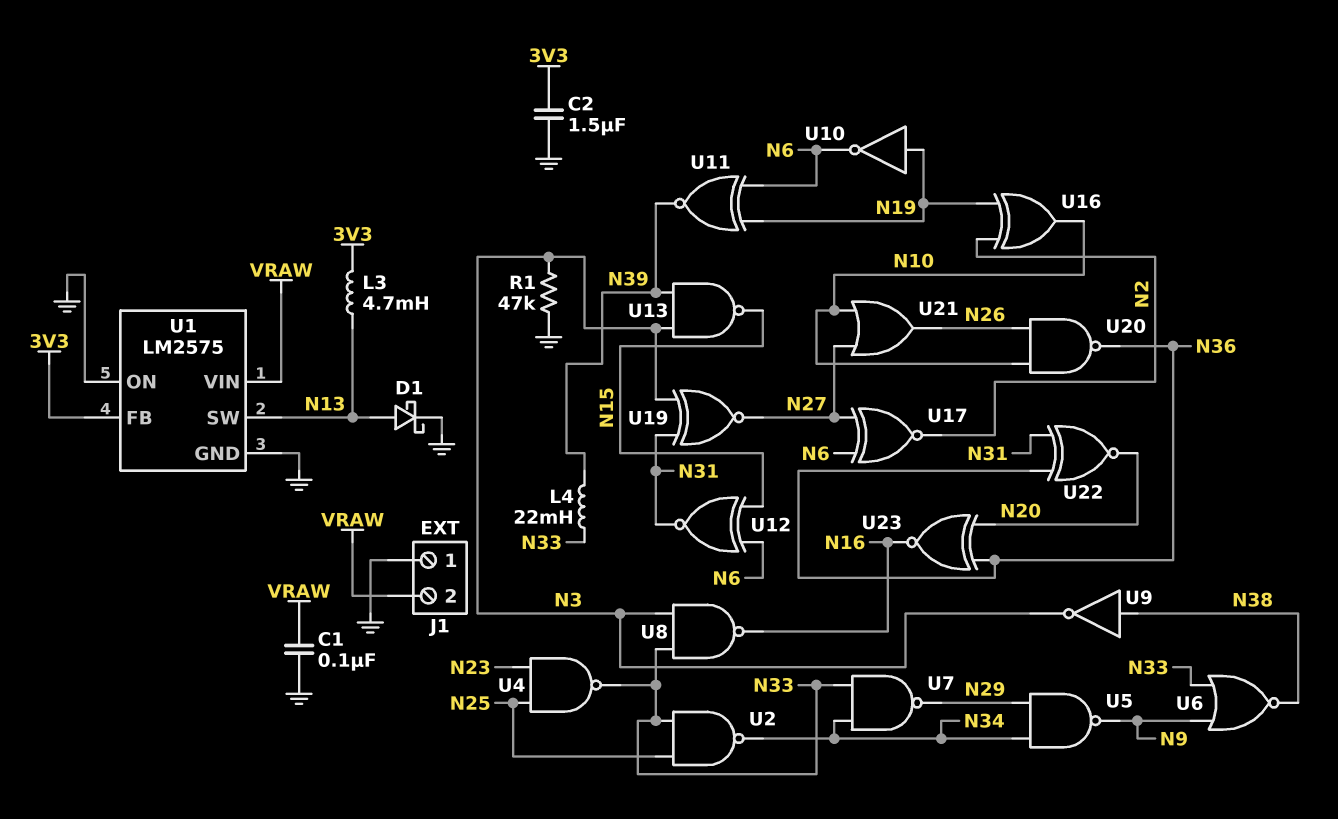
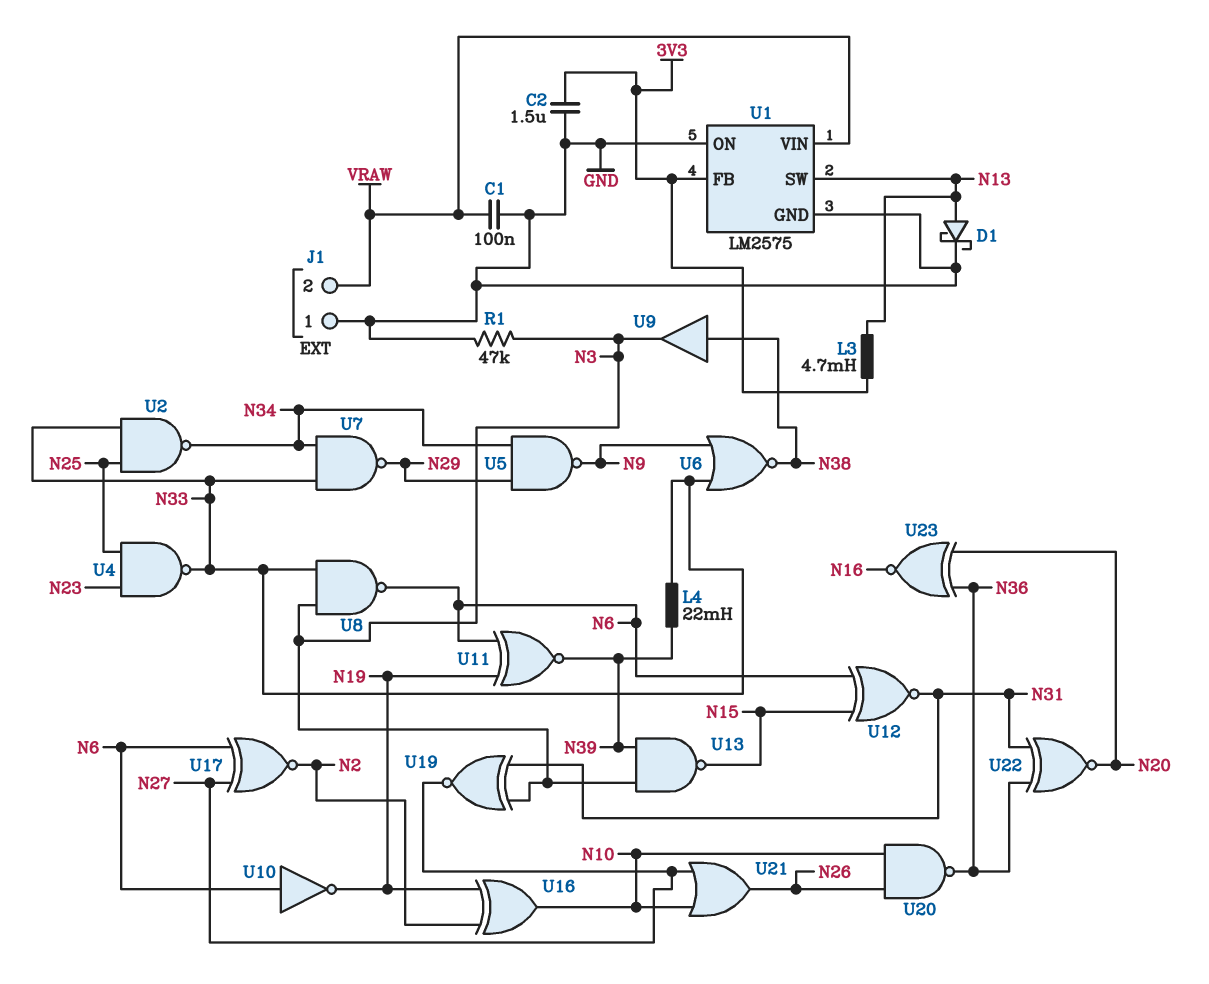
U8: NAND (in N3, in N33, out N16) -> NAND (in N3, in N33, out N6)
U9: NOT (in N38, out N3) -> buffer (in N38, out N3)
U10: NOT (in N19, out N6) -> NOT (in N6, out N19)

